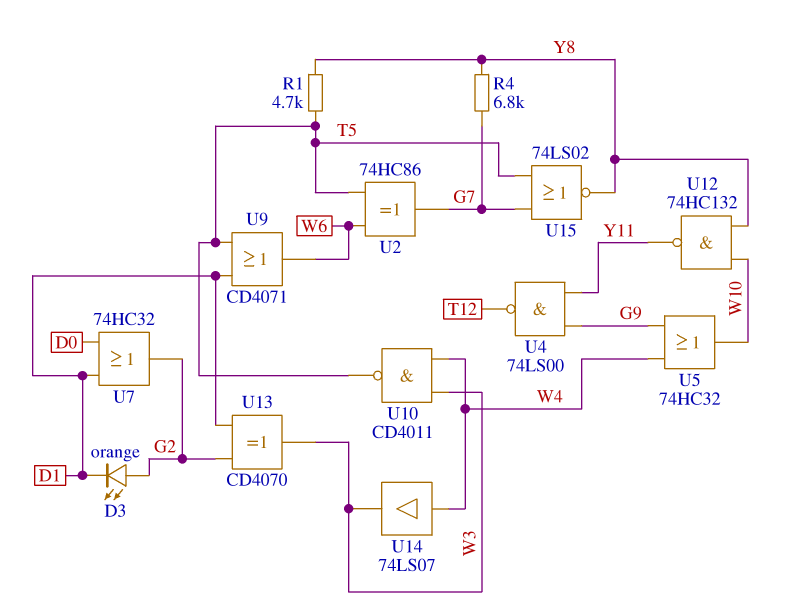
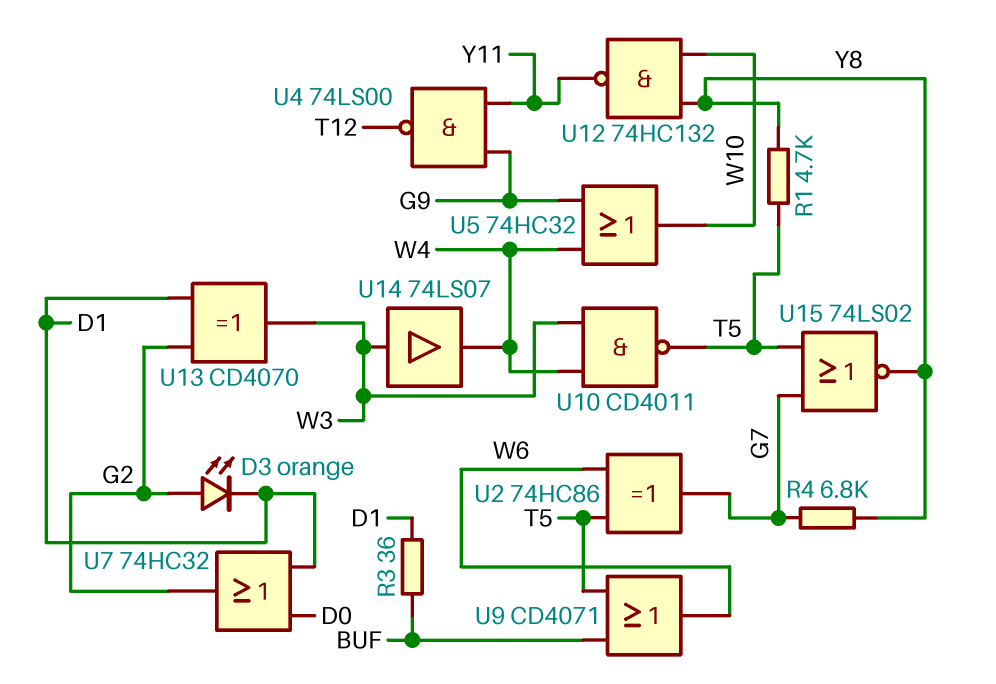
R3: none -> 36 (BUF, D1)
U9: OR CD4071 (in D1, in T5, out W6) -> OR CD4071 (in BUF, in T5, out W6)
U14: buffer 74LS07 (in W4, out W3) -> buffer 74LS07 (in W3, out W4)

